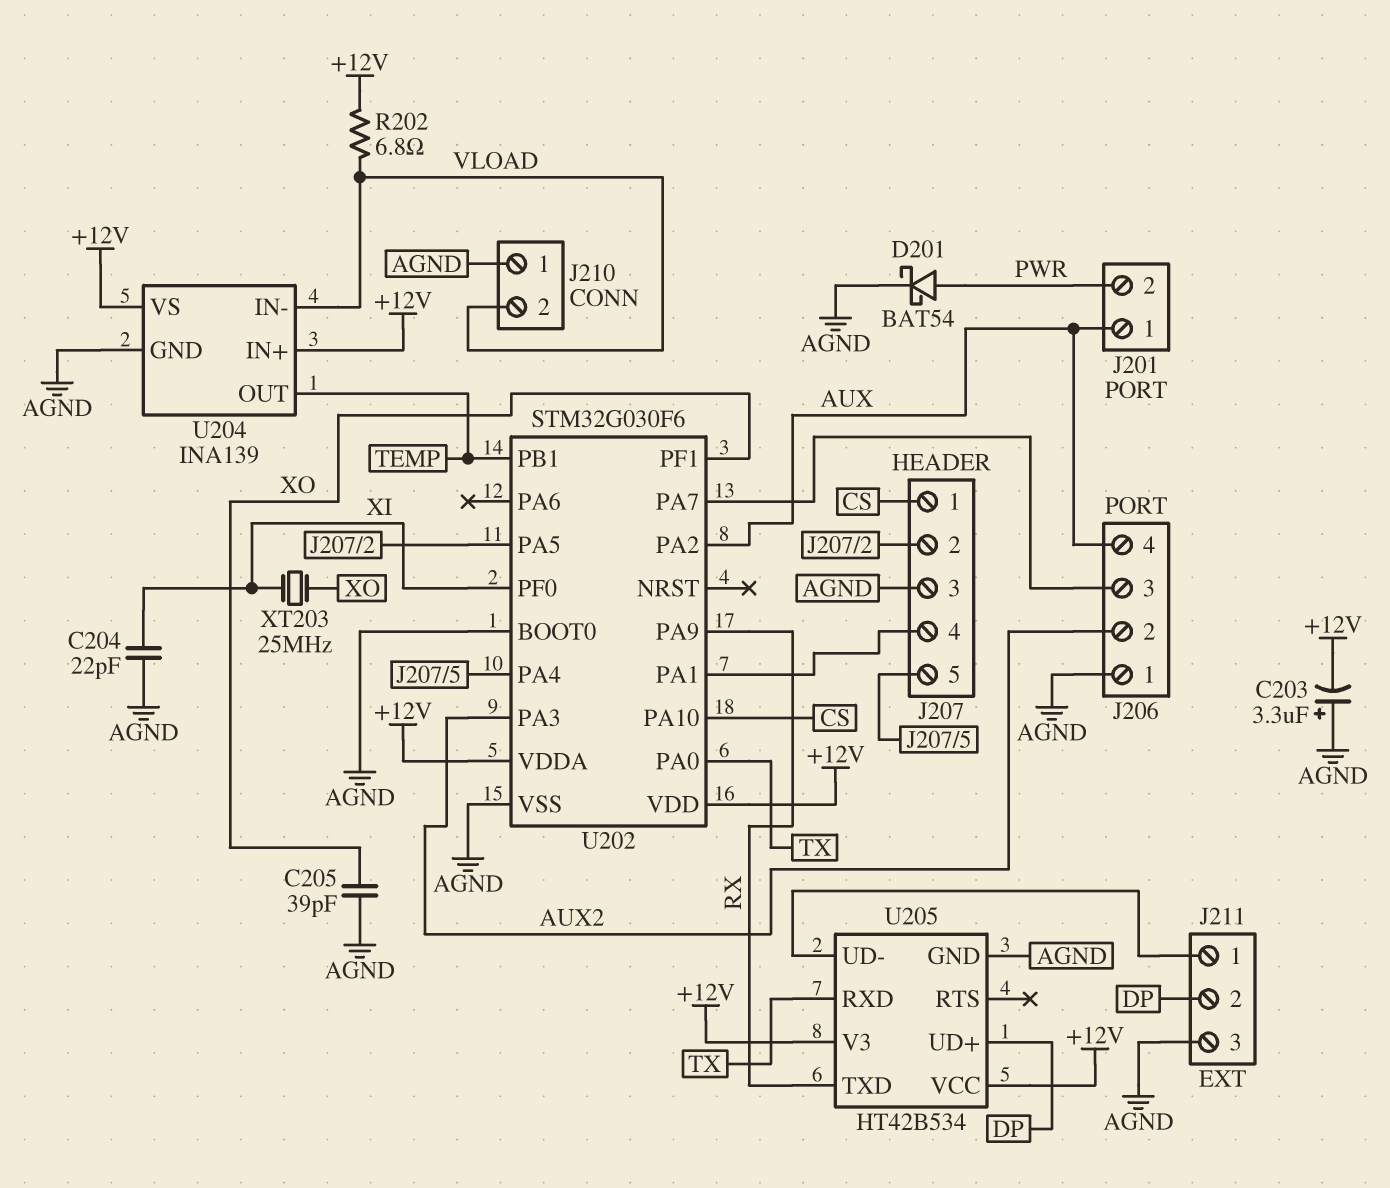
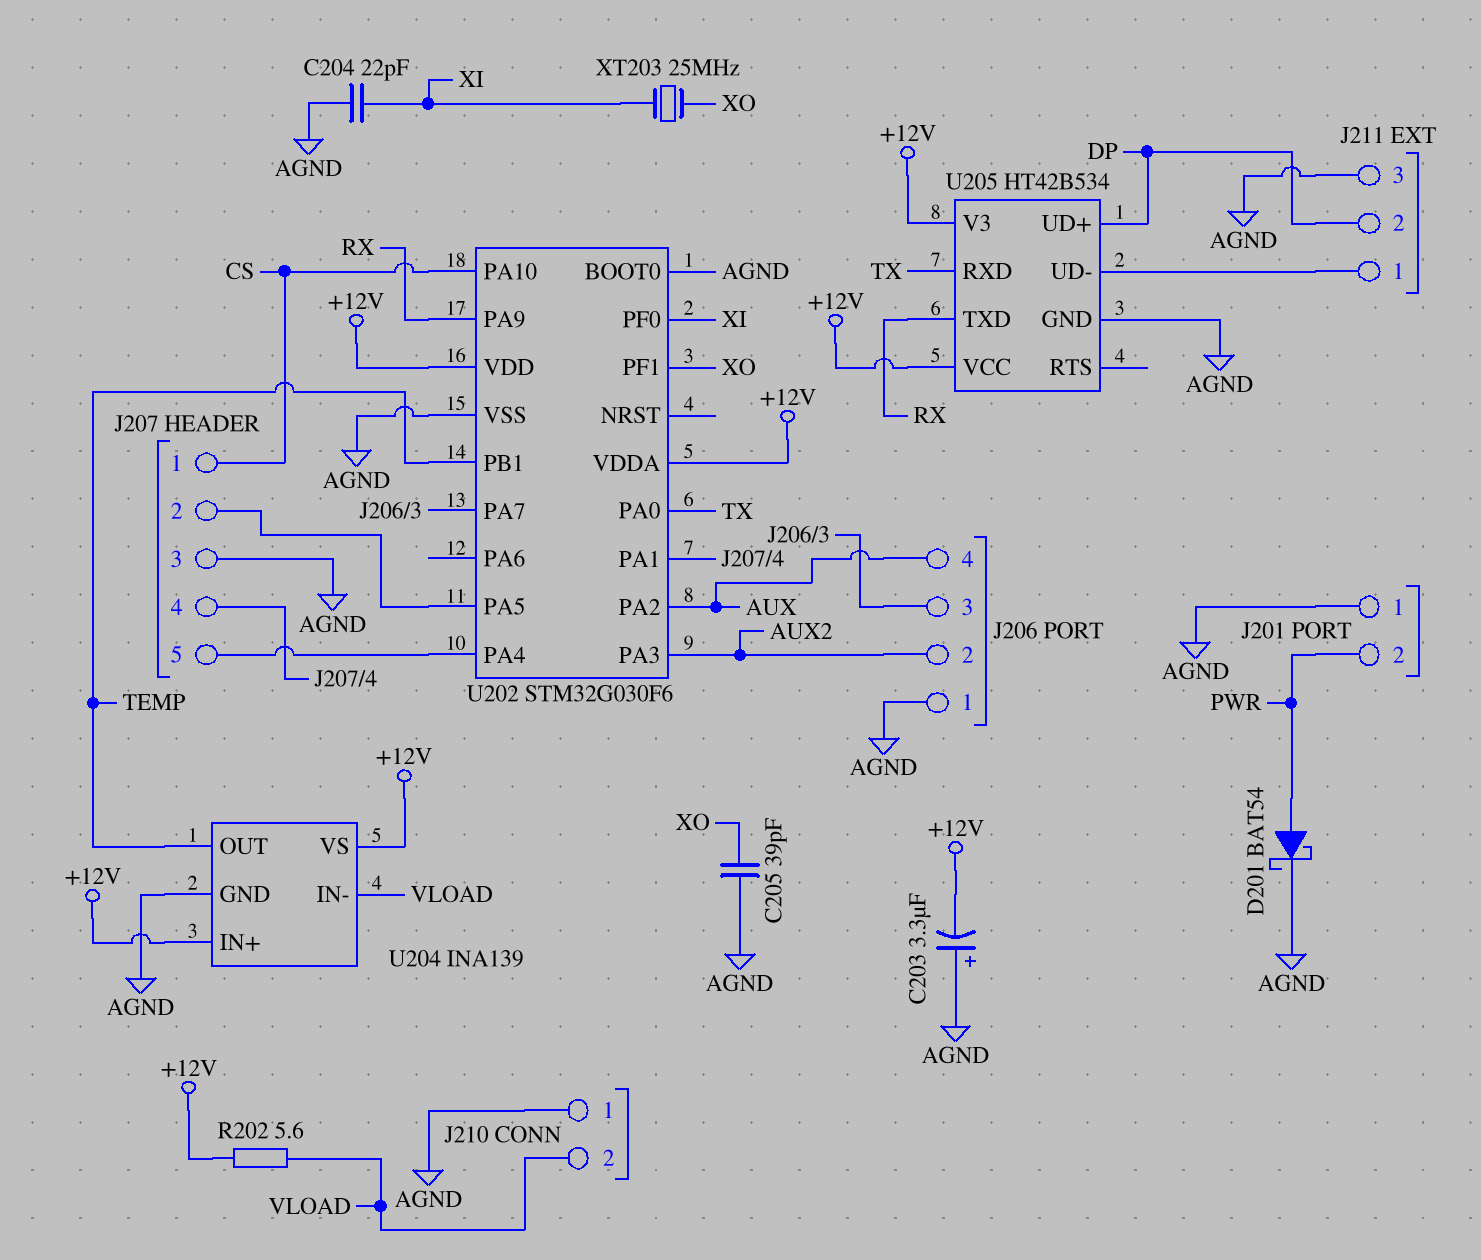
J201 pin 1: AUX -> AGND
R202: 6.8 (+12V, VLOAD) -> 5.6 (+12V, VLOAD)

